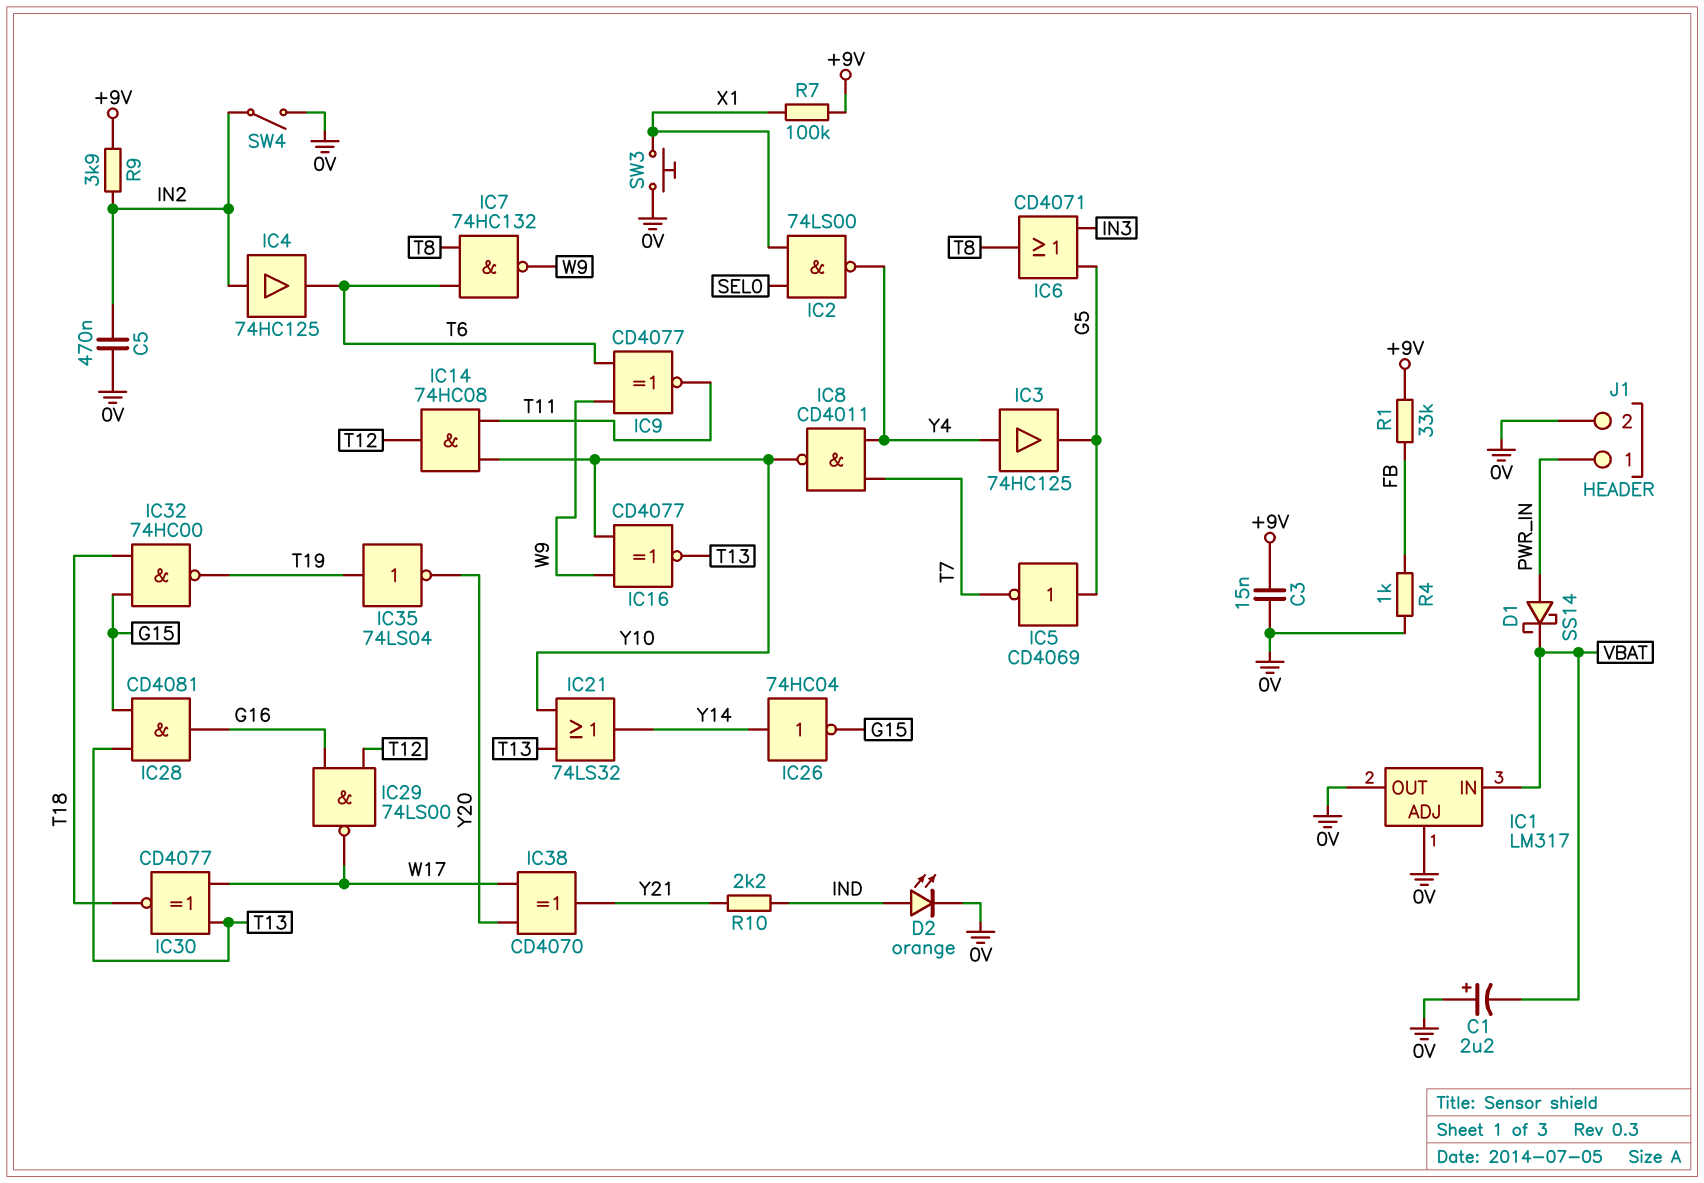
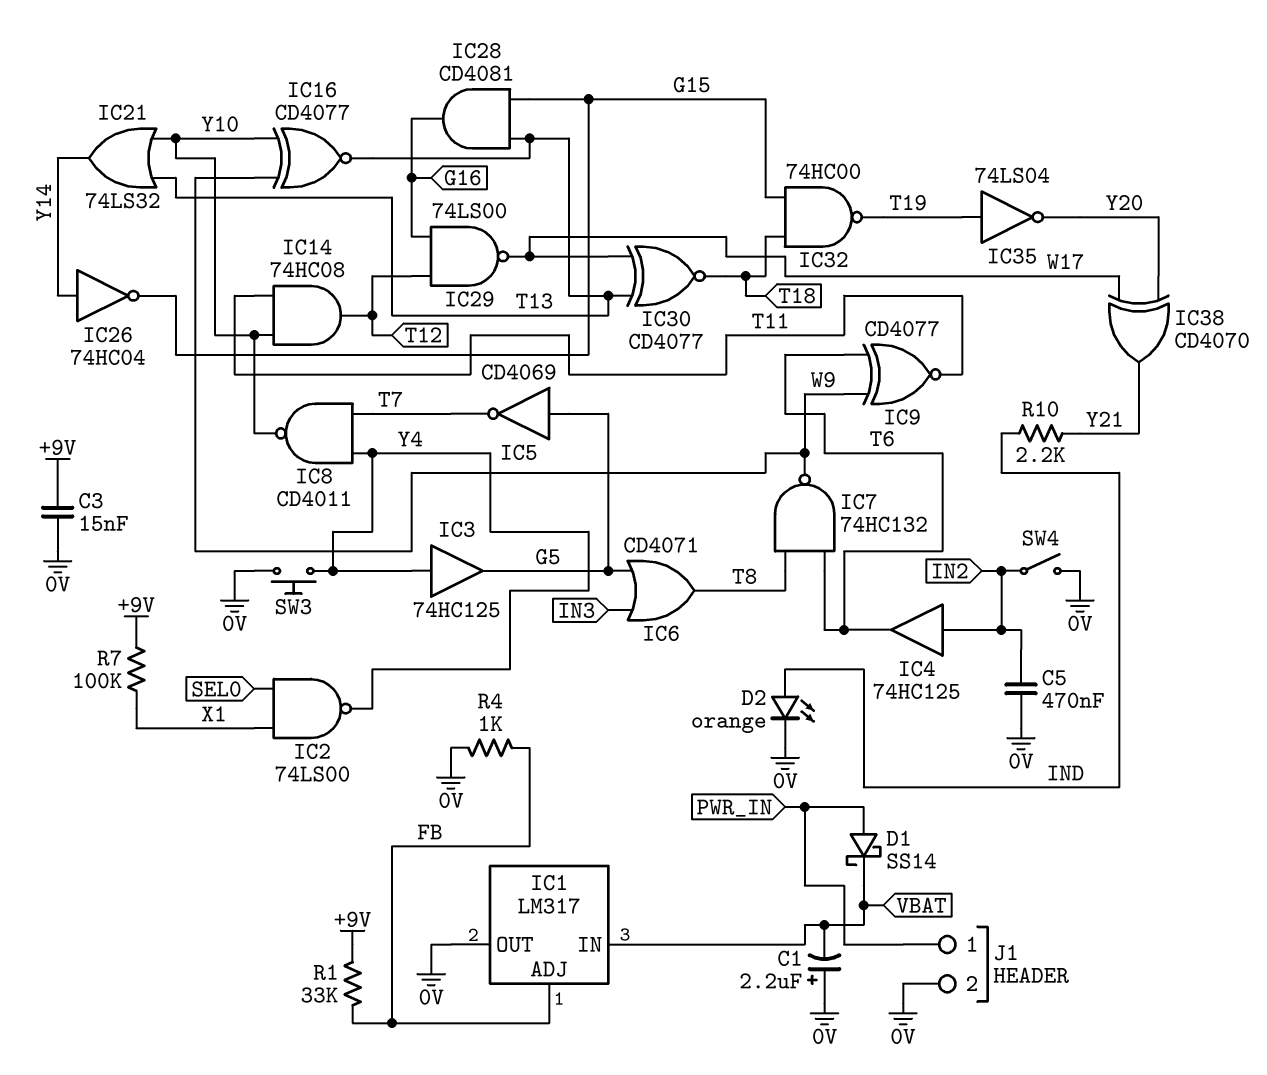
IC1 pin ADJ: 0V -> FB
R9: 3.9k (+9V, IN2) -> none
SW3: button (0V, X1) -> button (0V, Y4)

